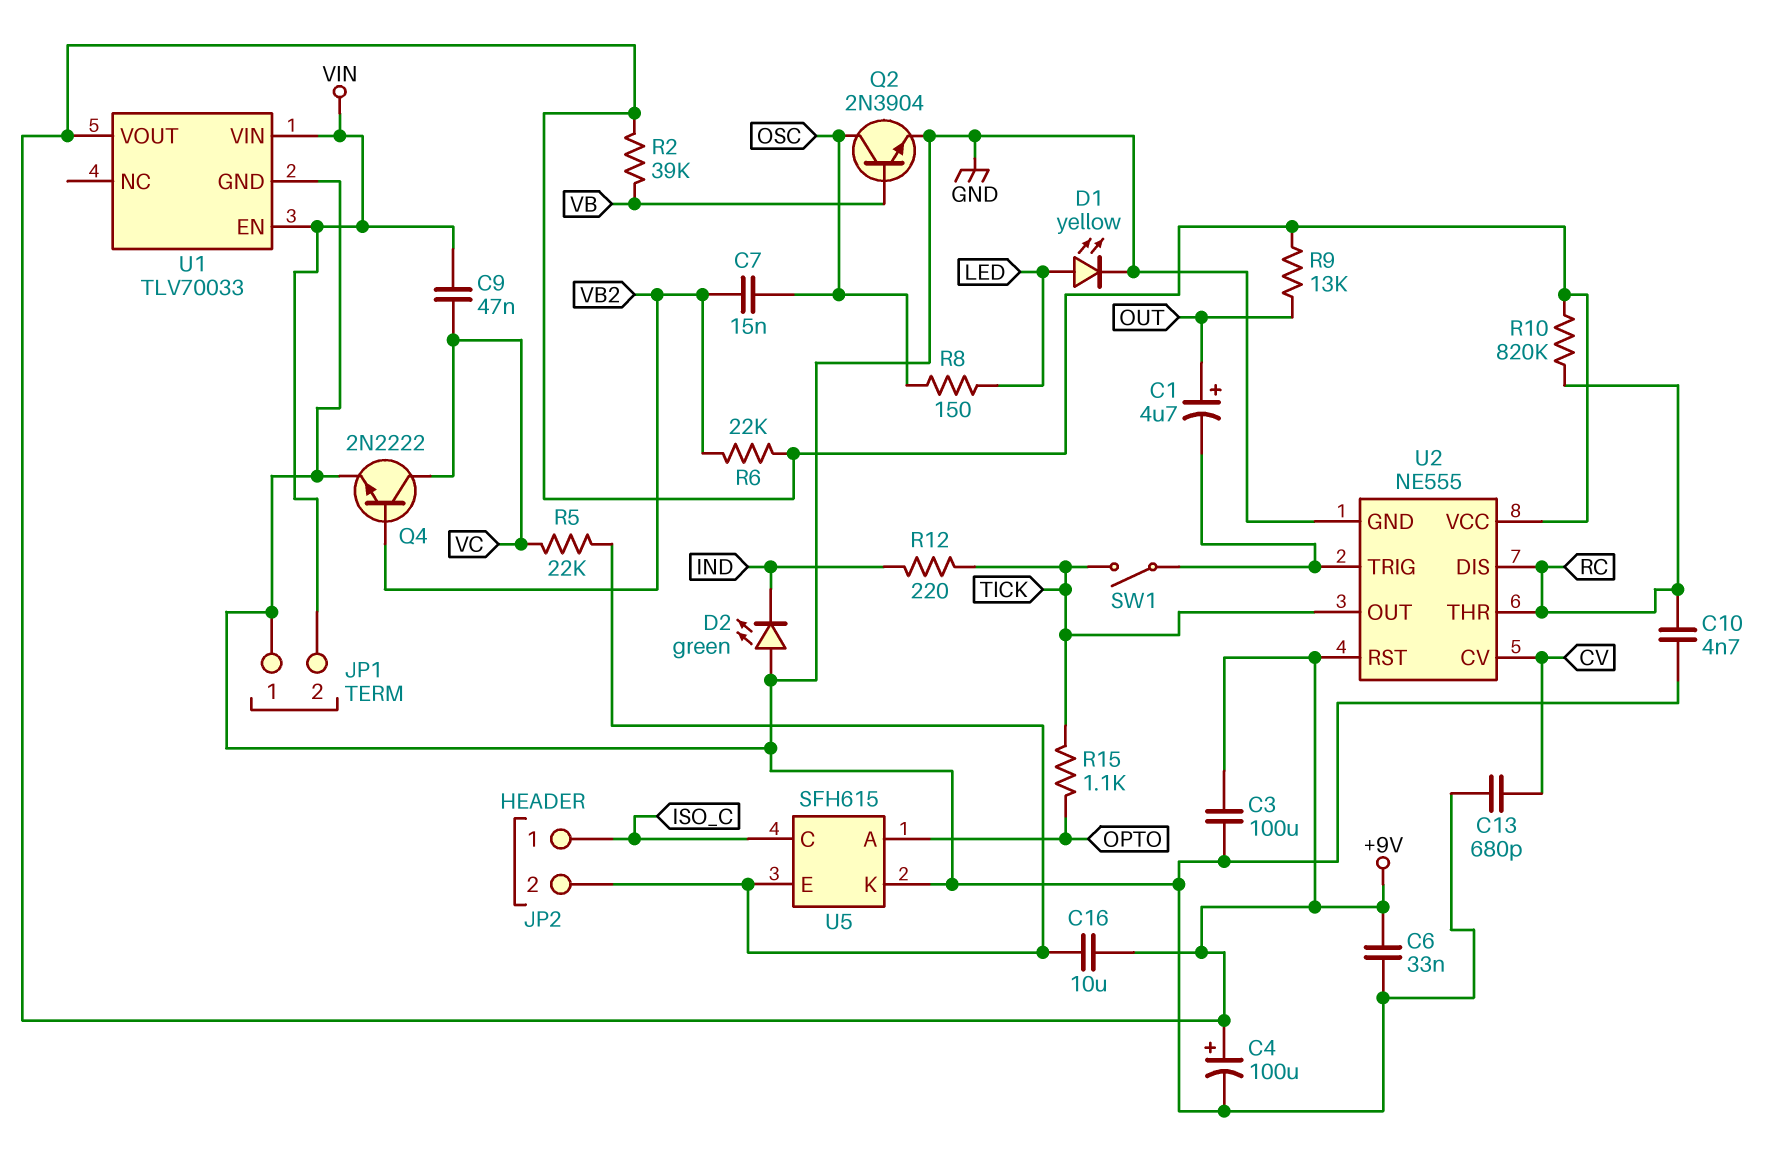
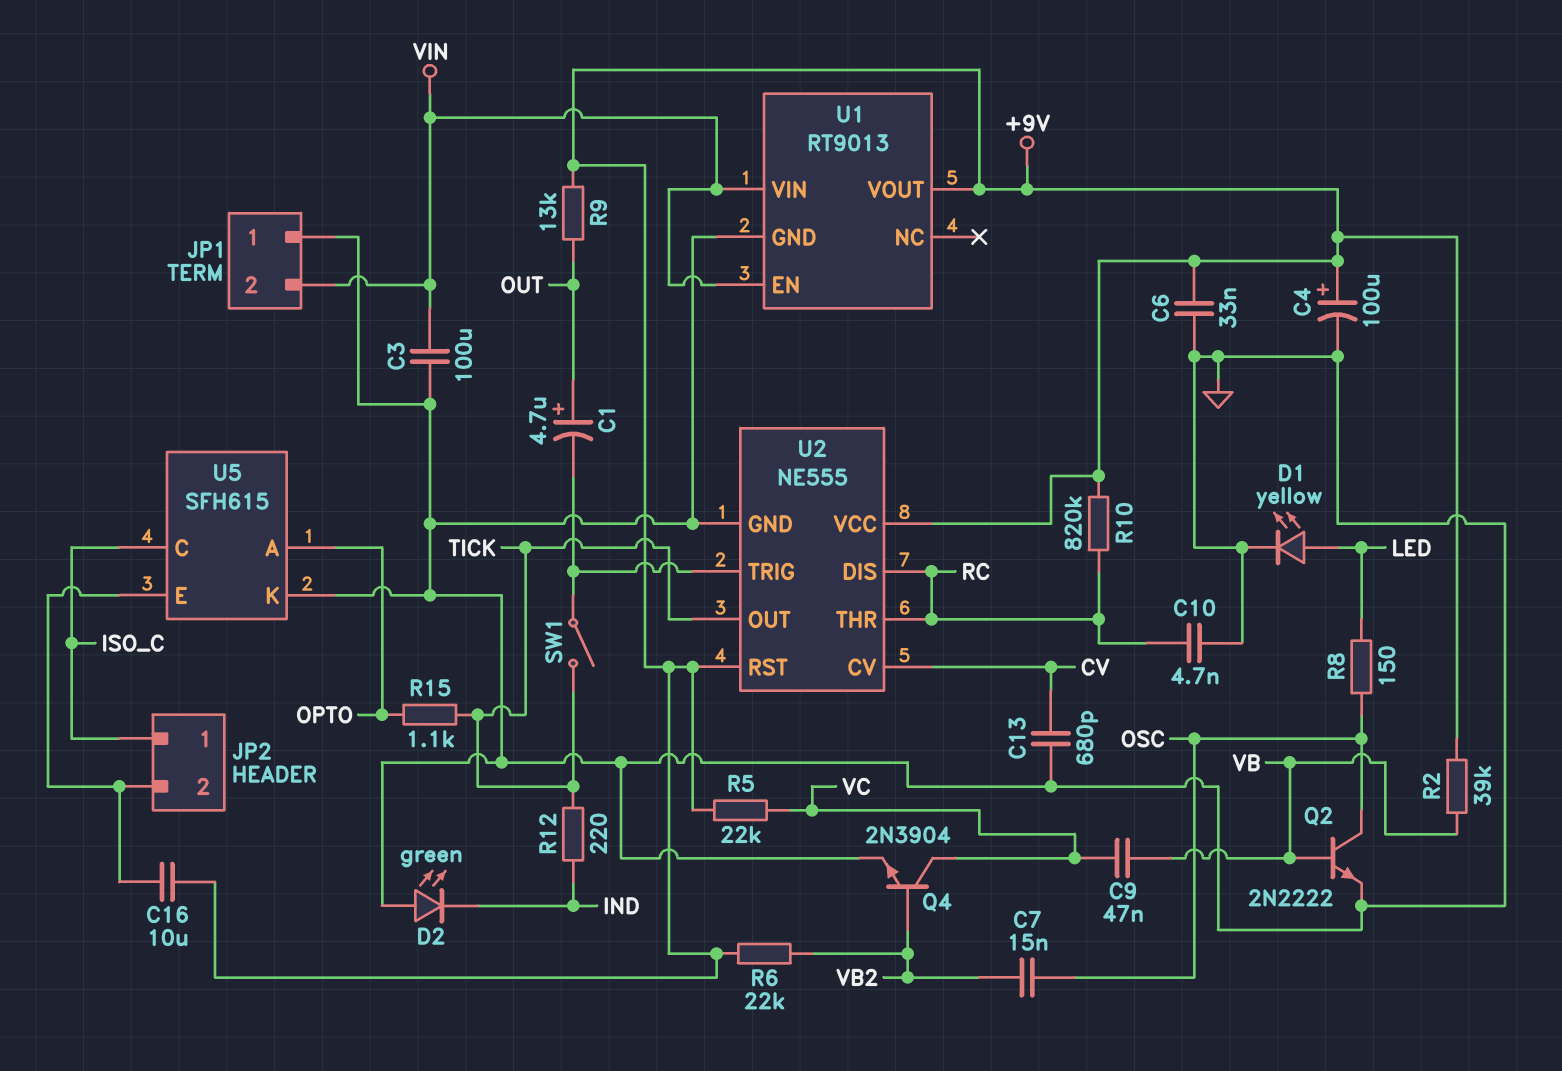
C3: 100uF (+9V, GND) -> 100uF (GND, VIN)
C9: 47nF (VC, VIN) -> 47nF (VB, VC)
Q2: NPN 2N3904 (B VB, C OSC, E GND) -> NPN 2N2222 (B VB, C OSC, E GND)
Q4: NPN 2N2222 (B VB2, C VC, E GND) -> NPN 2N3904 (B VB2, C VC, E GND)
R5: 22k (JP2/2, VC) -> 22k (+9V, VC)
U1: TLV70033 -> RT9013

